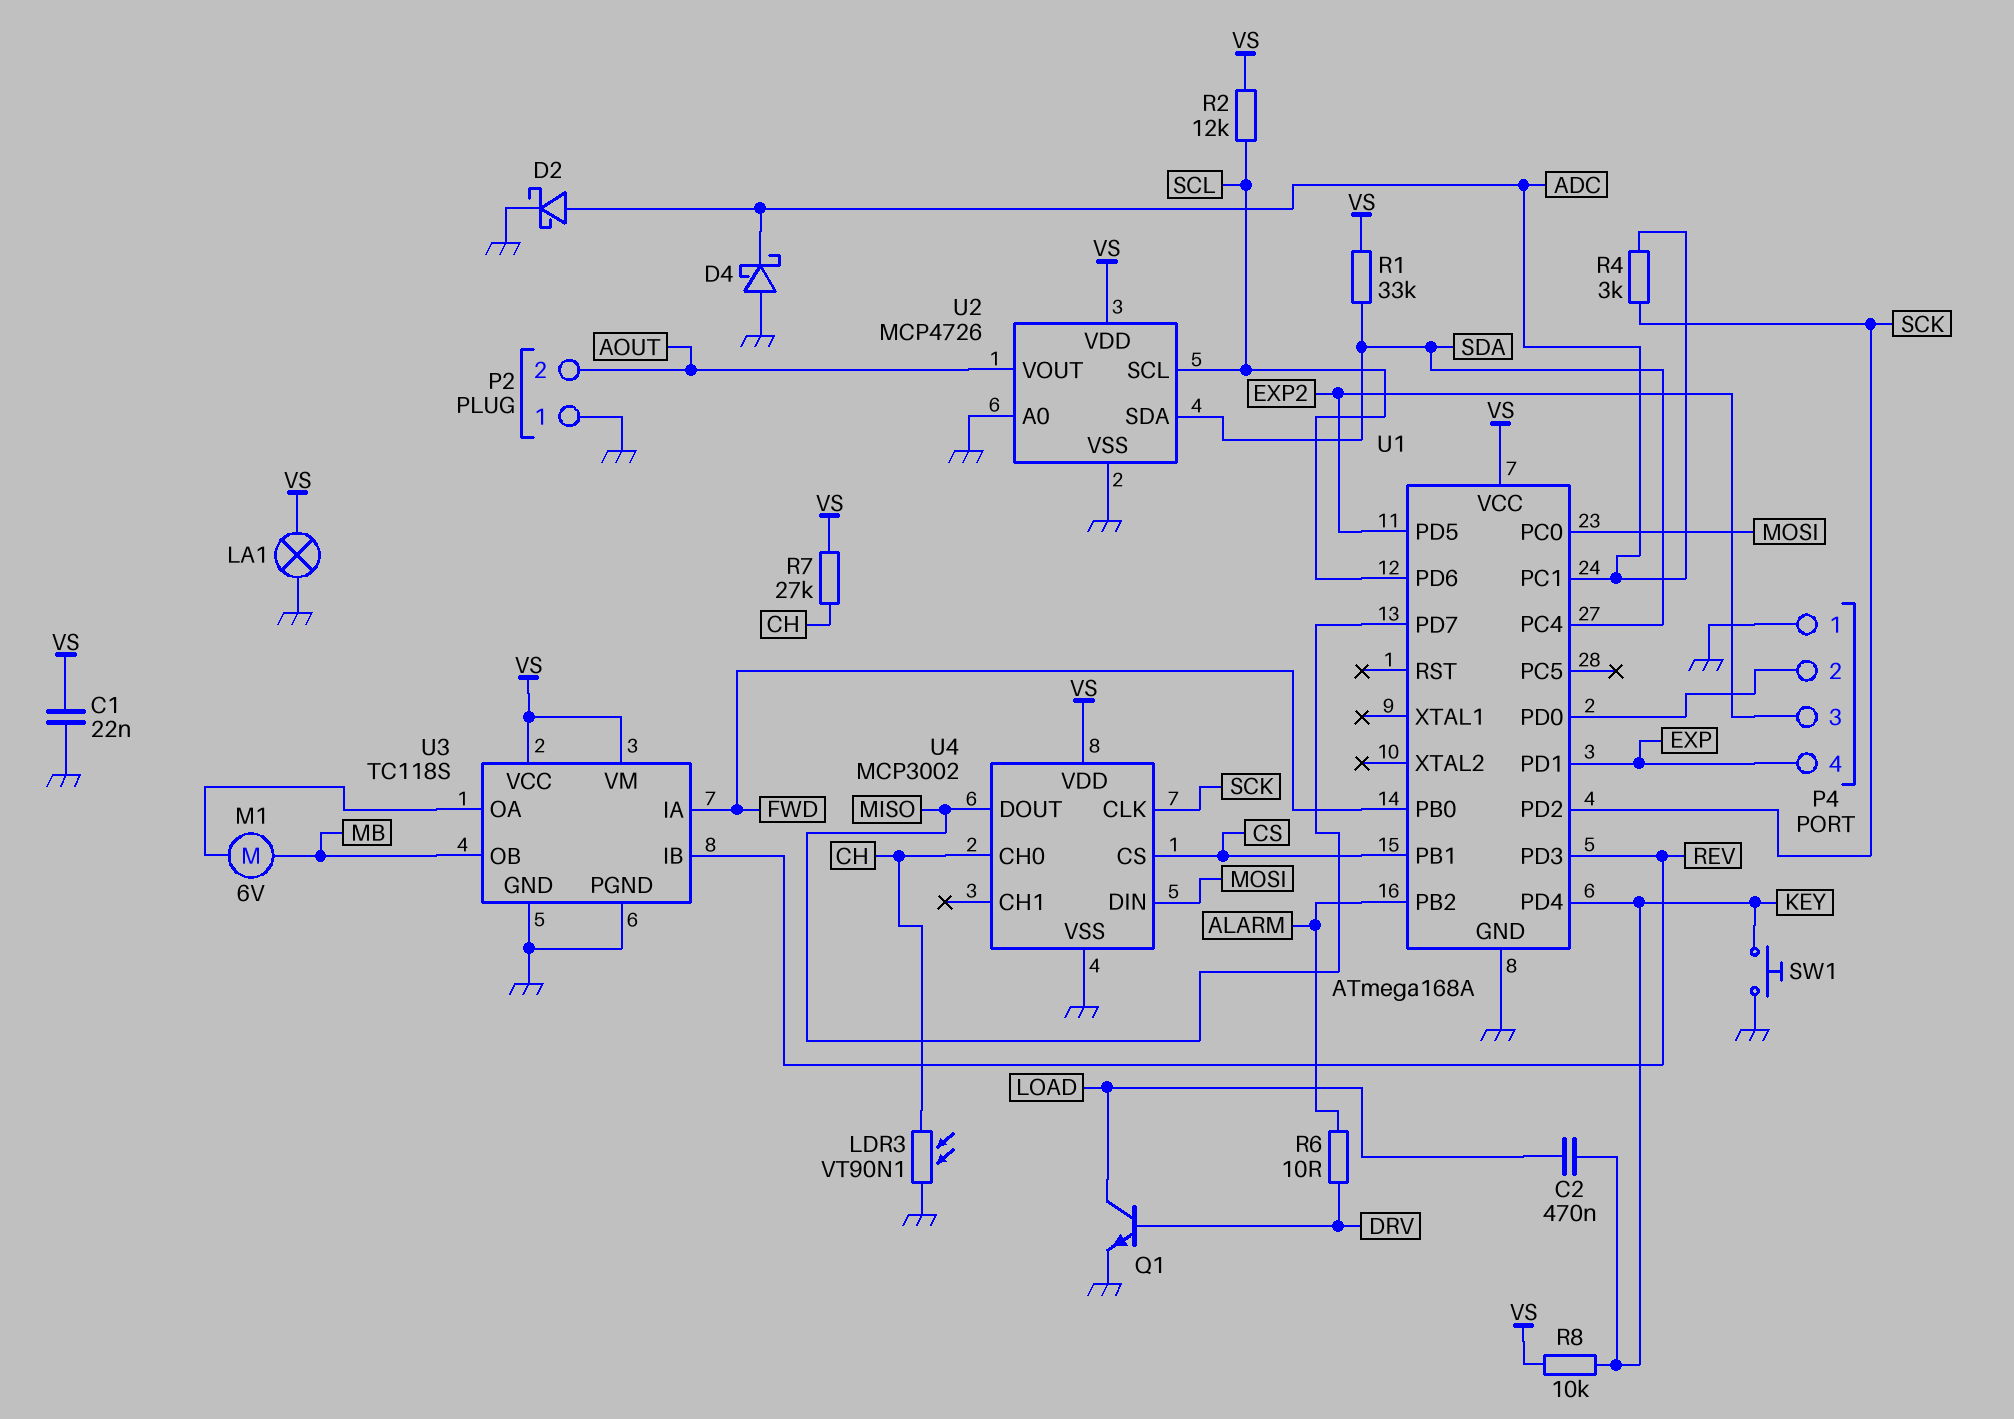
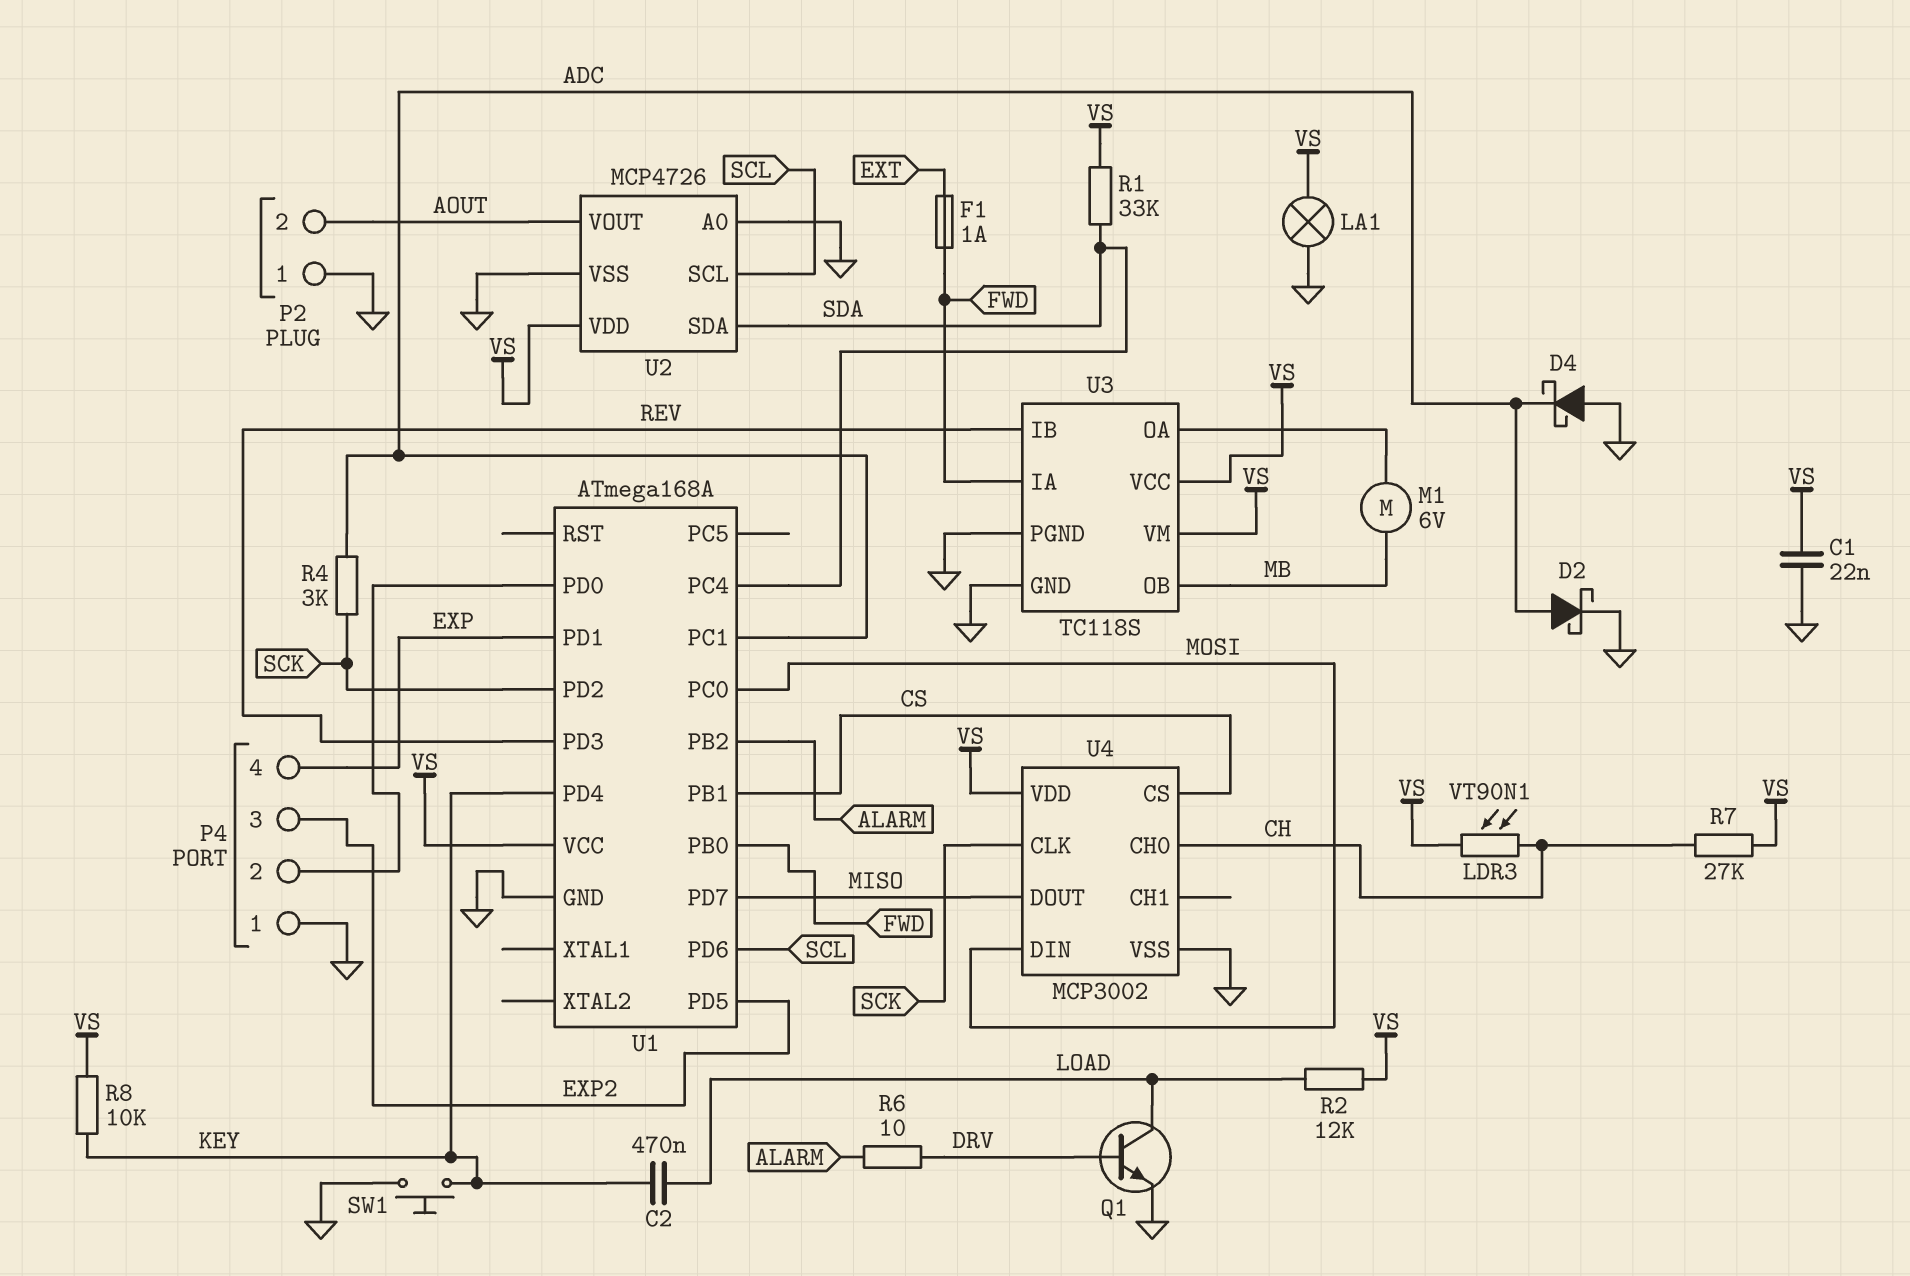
F1: none -> 1A (EXT, FWD)
LDR3: VT90N1 (CH, GND) -> VT90N1 (CH, VS)
R2: 12k (SCL, VS) -> 12k (LOAD, VS)

